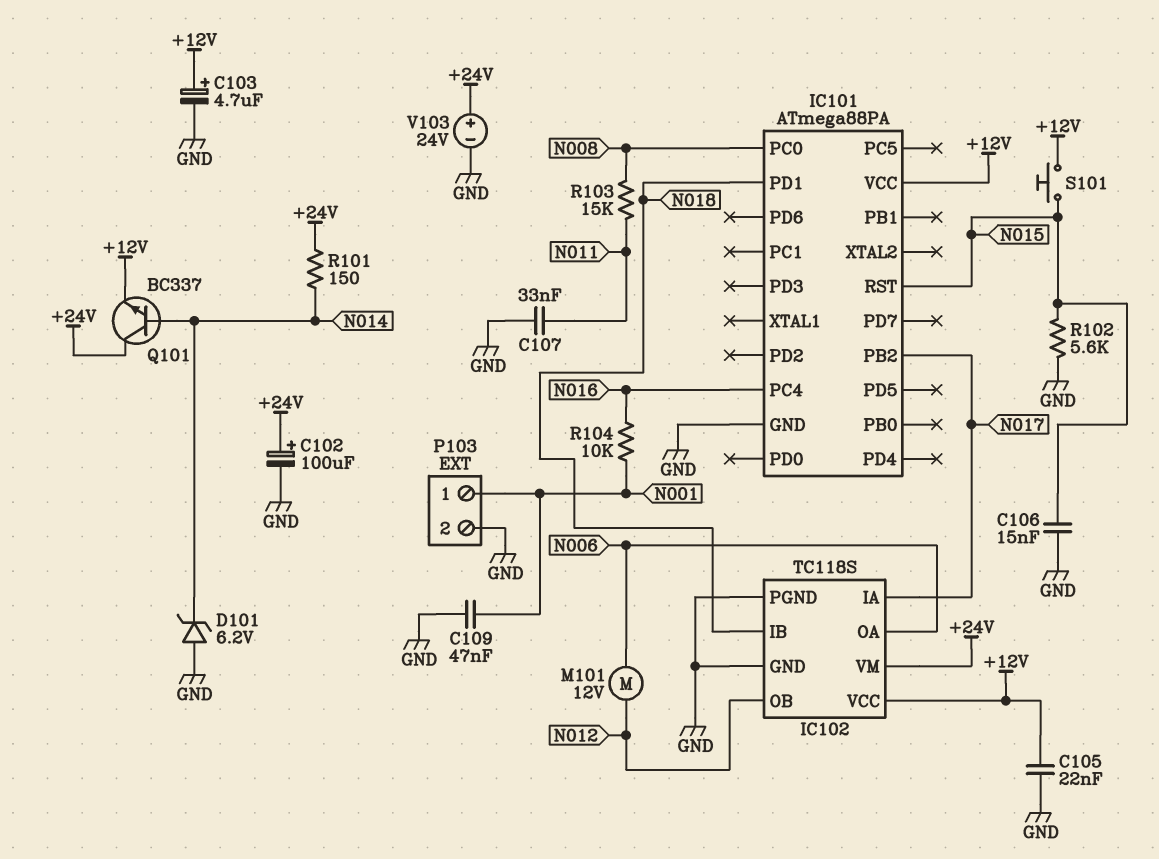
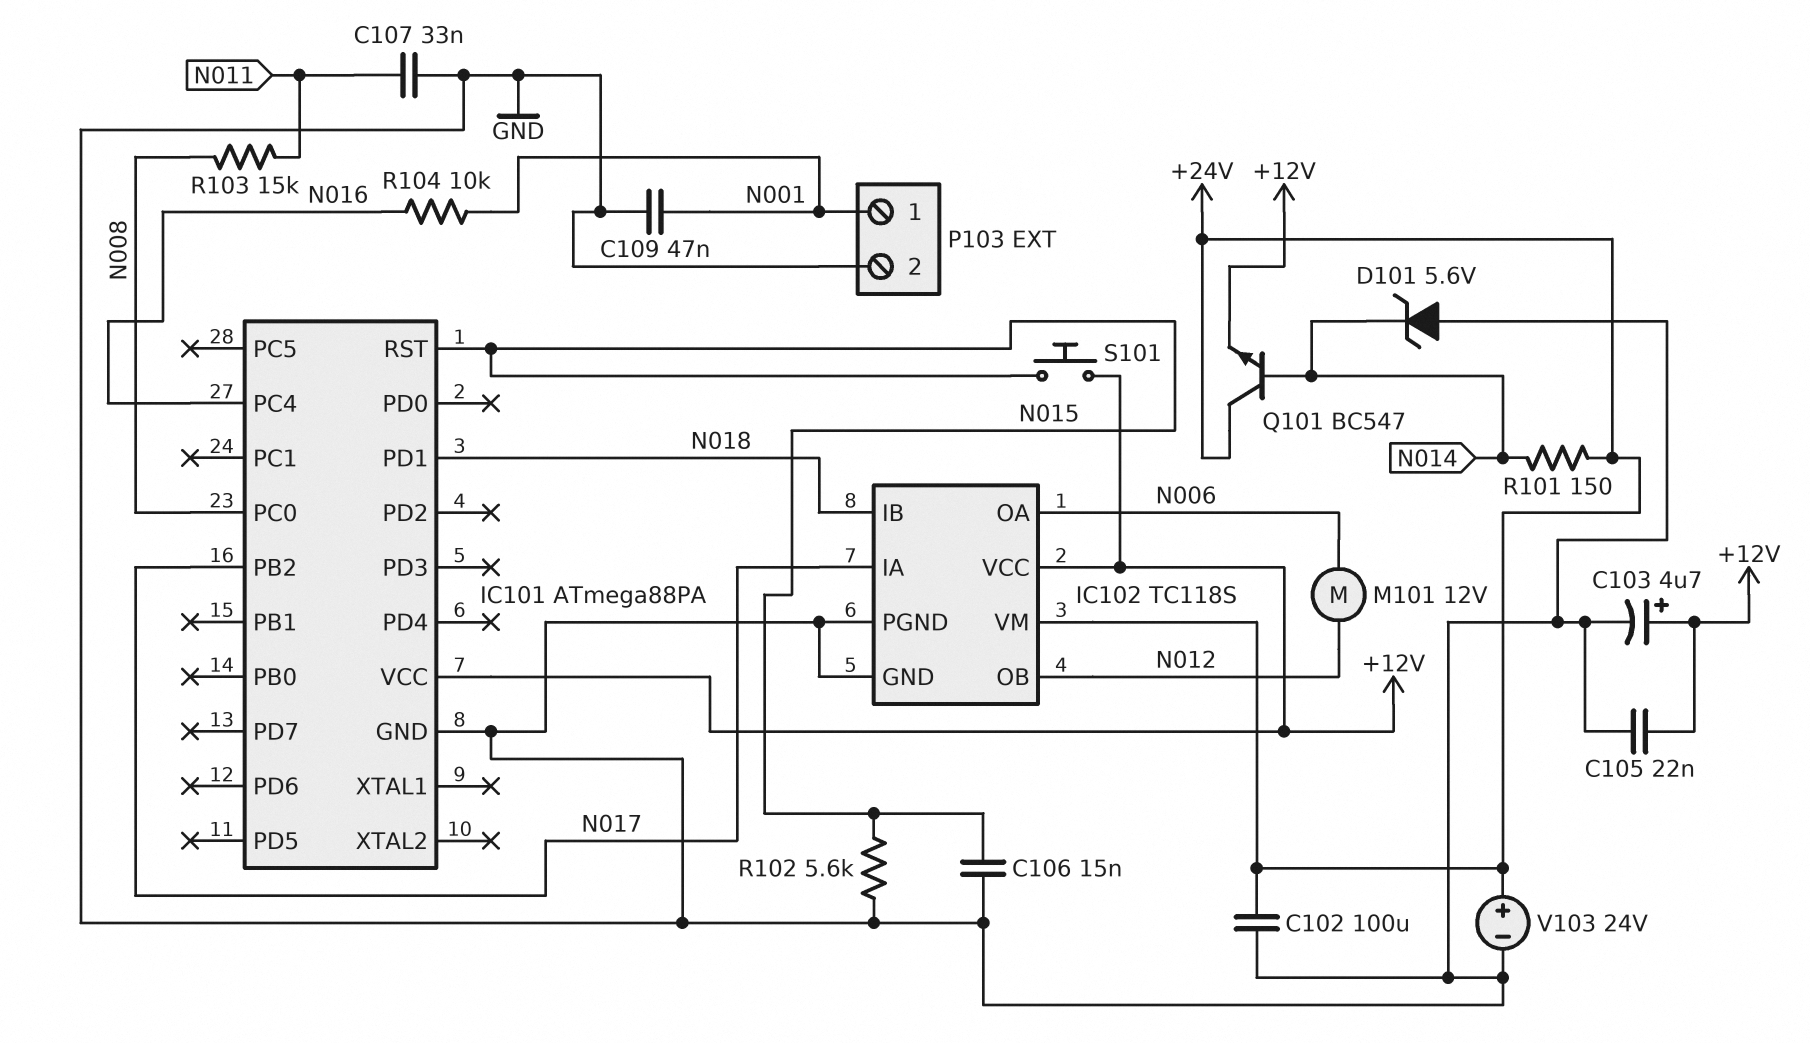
C102: 100uF (plus +24V, minus GND) -> 100uF (+24V, GND)
D101: zener 6.2V (A GND, K N014) -> zener 5.6V (A GND, K N014)
Q101: NPN BC337 (B N014, C +24V, E +12V) -> NPN BC547 (B N014, C +24V, E +12V)

